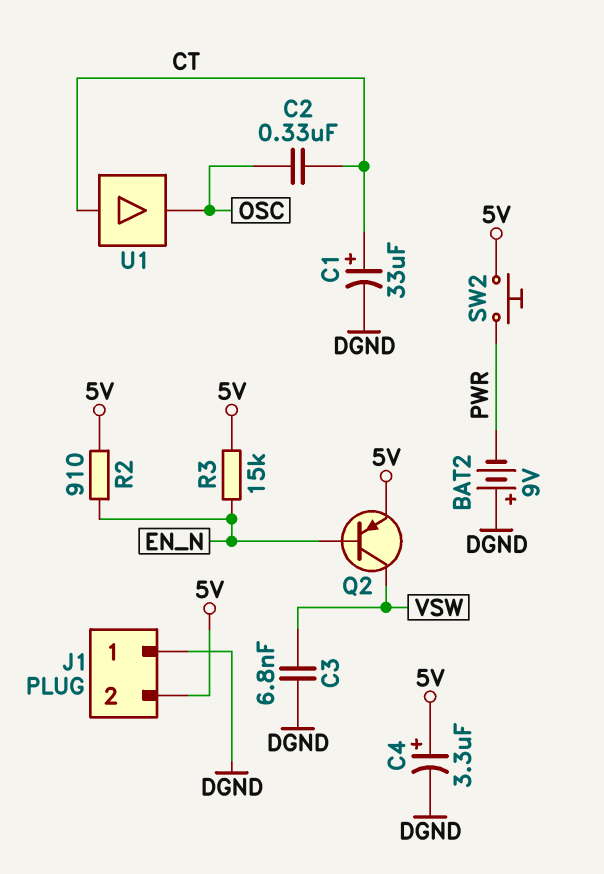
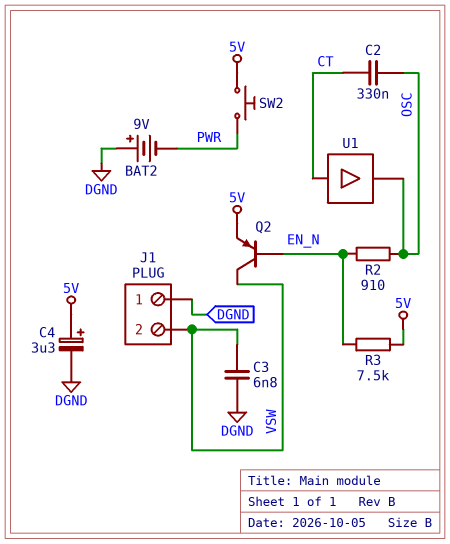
C1: 33uF (plus CT, minus DGND) -> none
J1 pin 2: 5V -> VSW
R2: 910 (5V, EN_N) -> 910 (EN_N, OSC)
R3: 15k (5V, EN_N) -> 7.5k (5V, EN_N)

